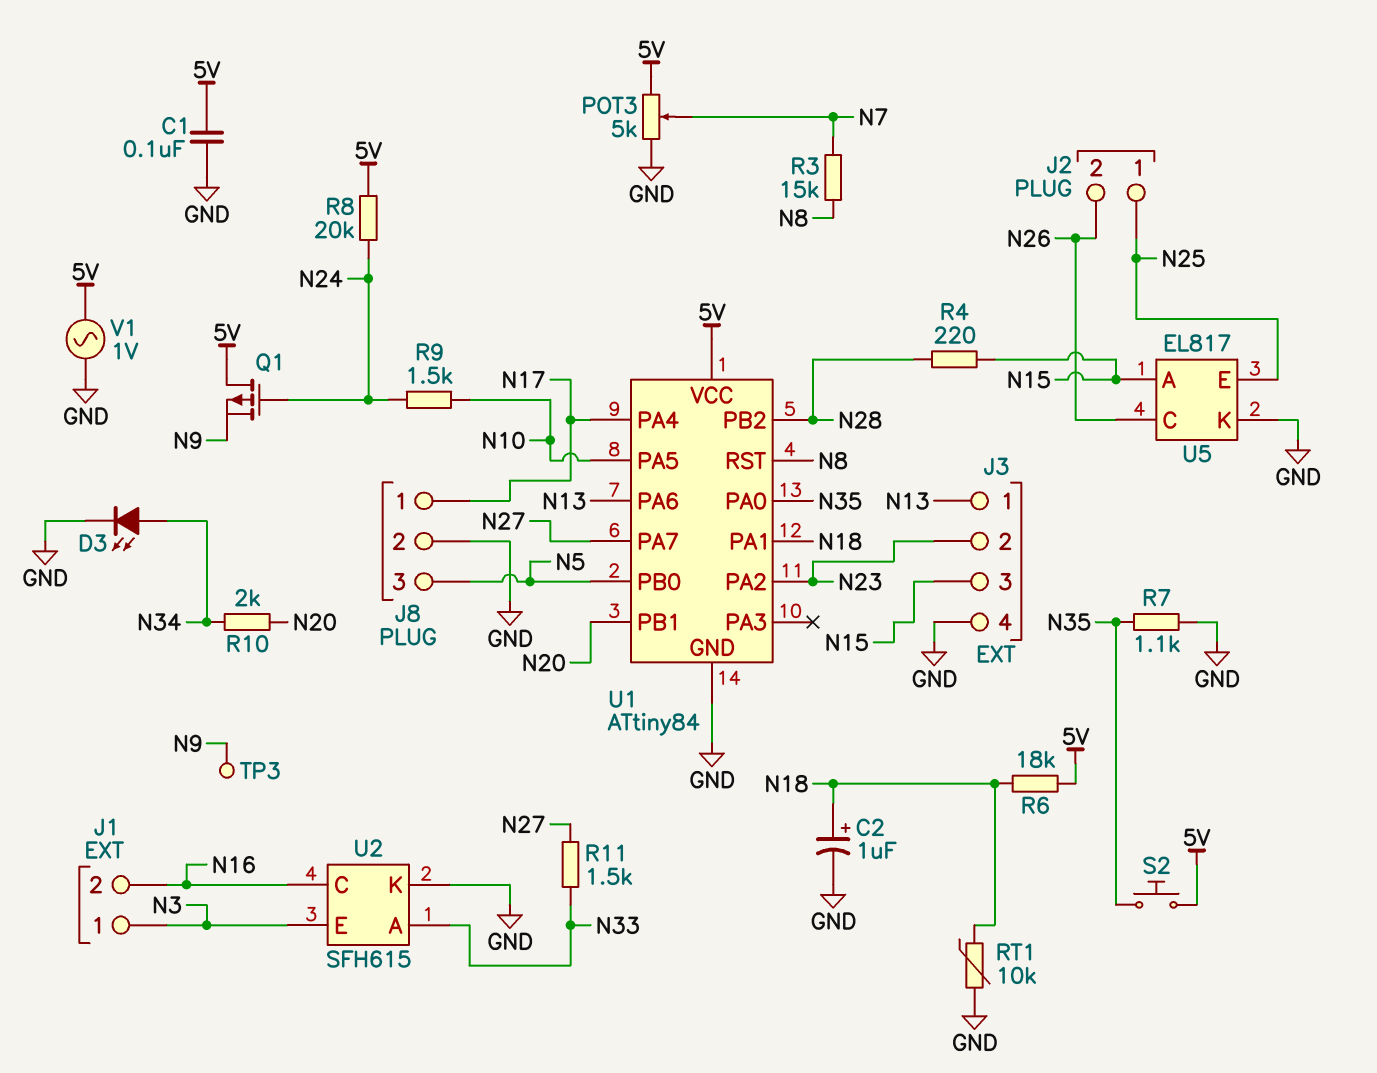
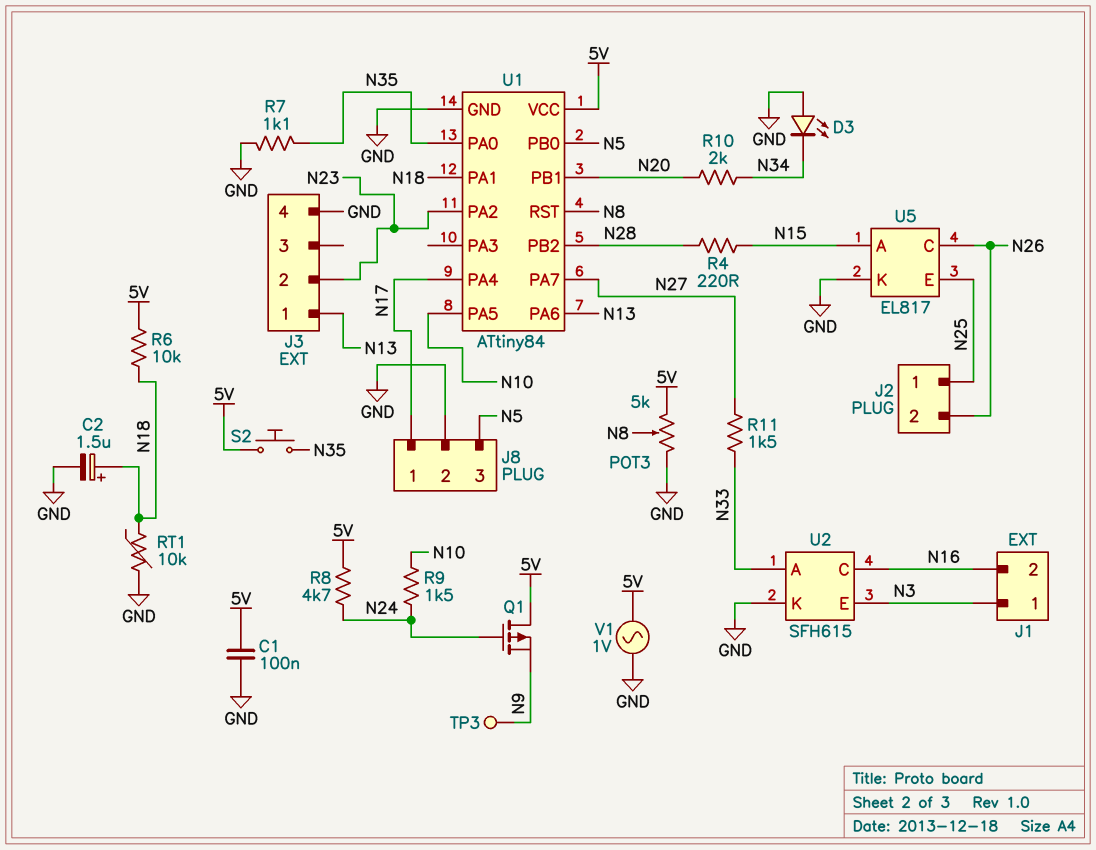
C2: 1uF (plus N18, minus GND) -> 1.5uF (plus N18, minus GND)
D3: LED (A N34, K GND) -> LED (A GND, K N34)
J3 pin 3: N15 -> none
POT3: 5k (5V, GND, wiper N7) -> 5k (5V, GND, wiper N8)
R3: 15k (N7, N8) -> none
R6: 18k (5V, N18) -> 10k (5V, N18)
R8: 20k (5V, N24) -> 4.7k (5V, N24)

